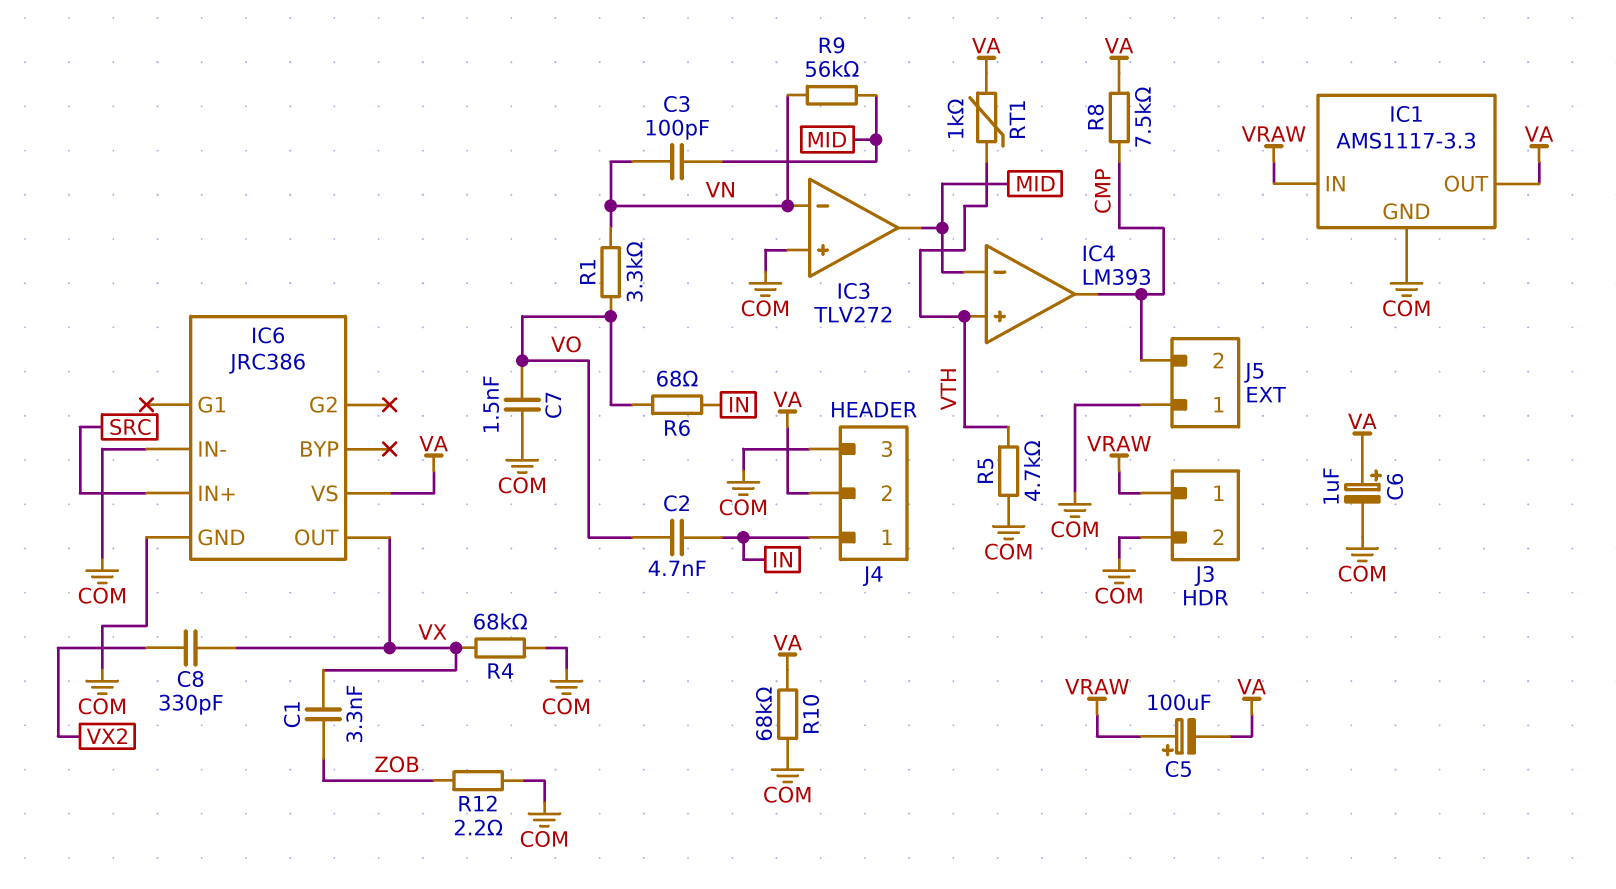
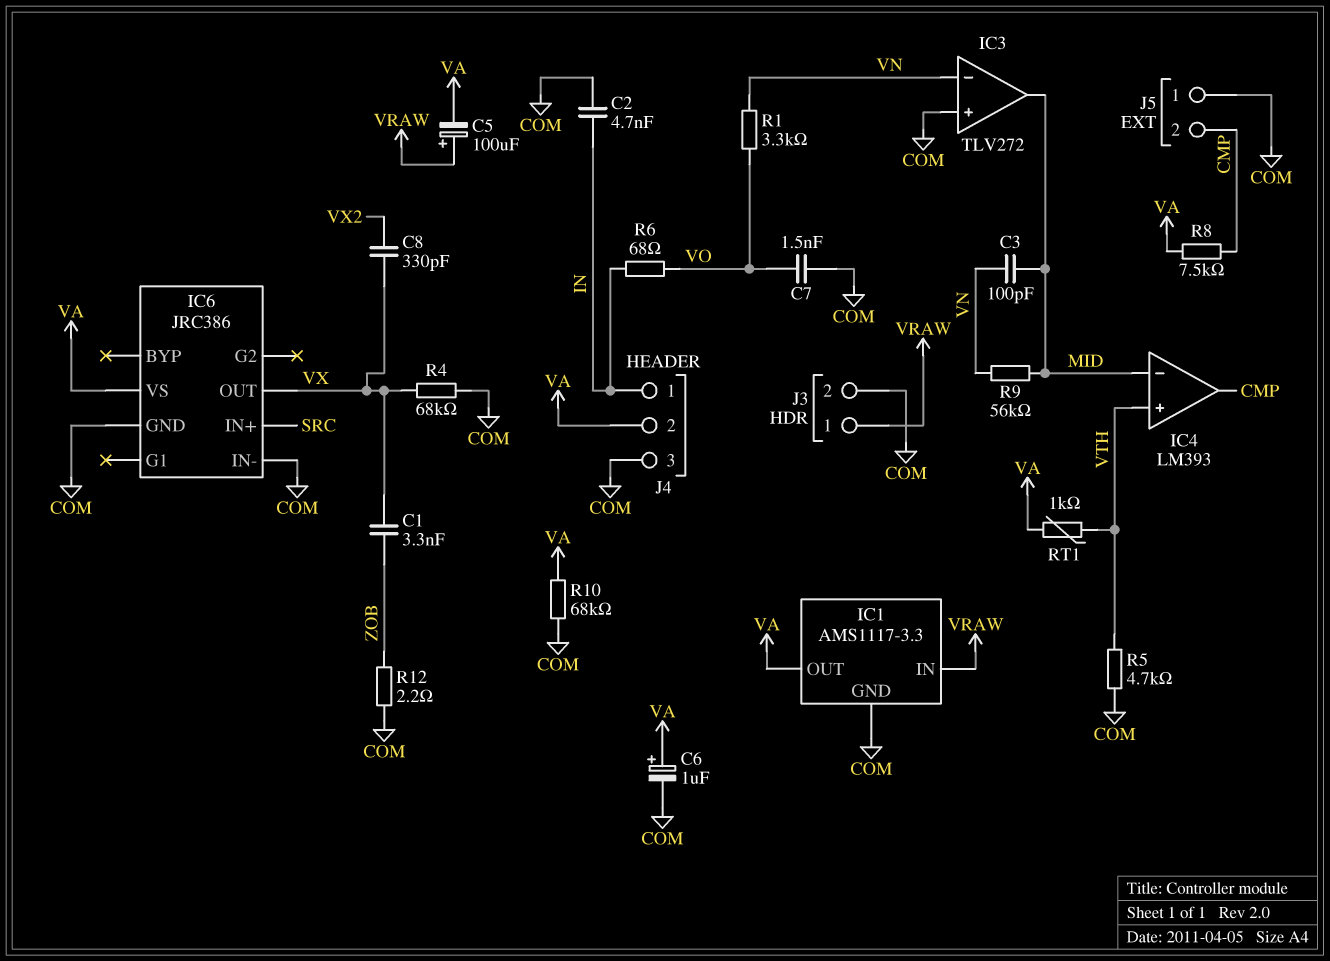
C2: 4.7nF (IN, VO) -> 4.7nF (COM, IN)

